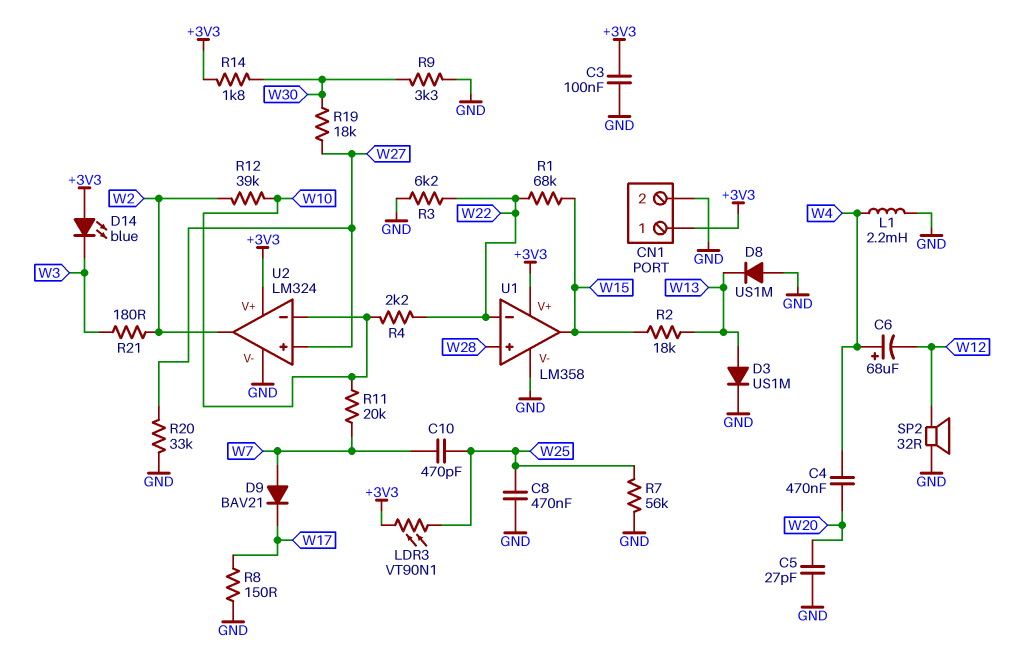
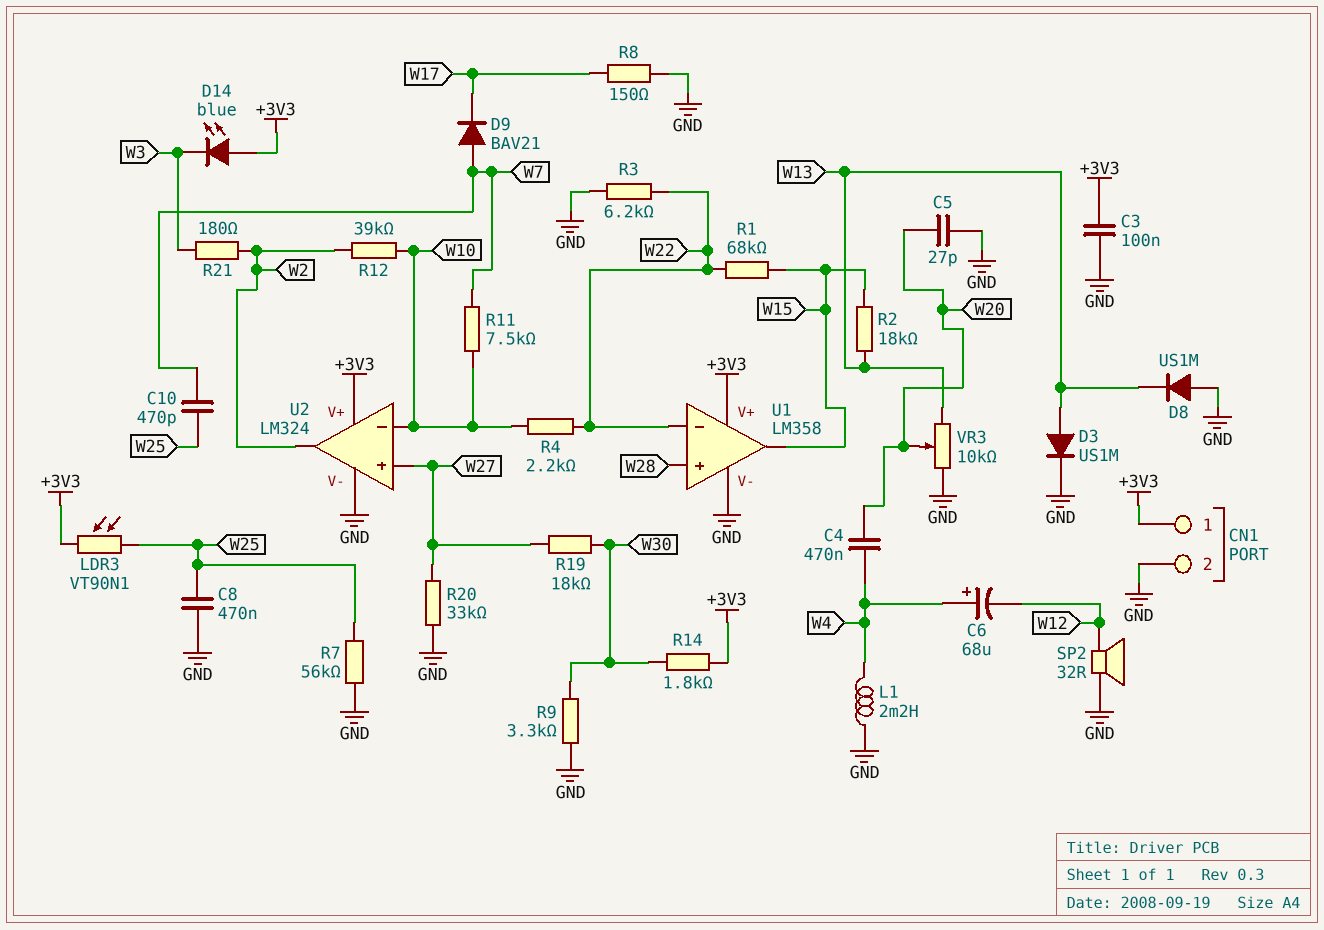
R11: 20k (W7, W10) -> 7.5k (W7, W10)
VR3: none -> 10k (GND, W13, wiper W20)

